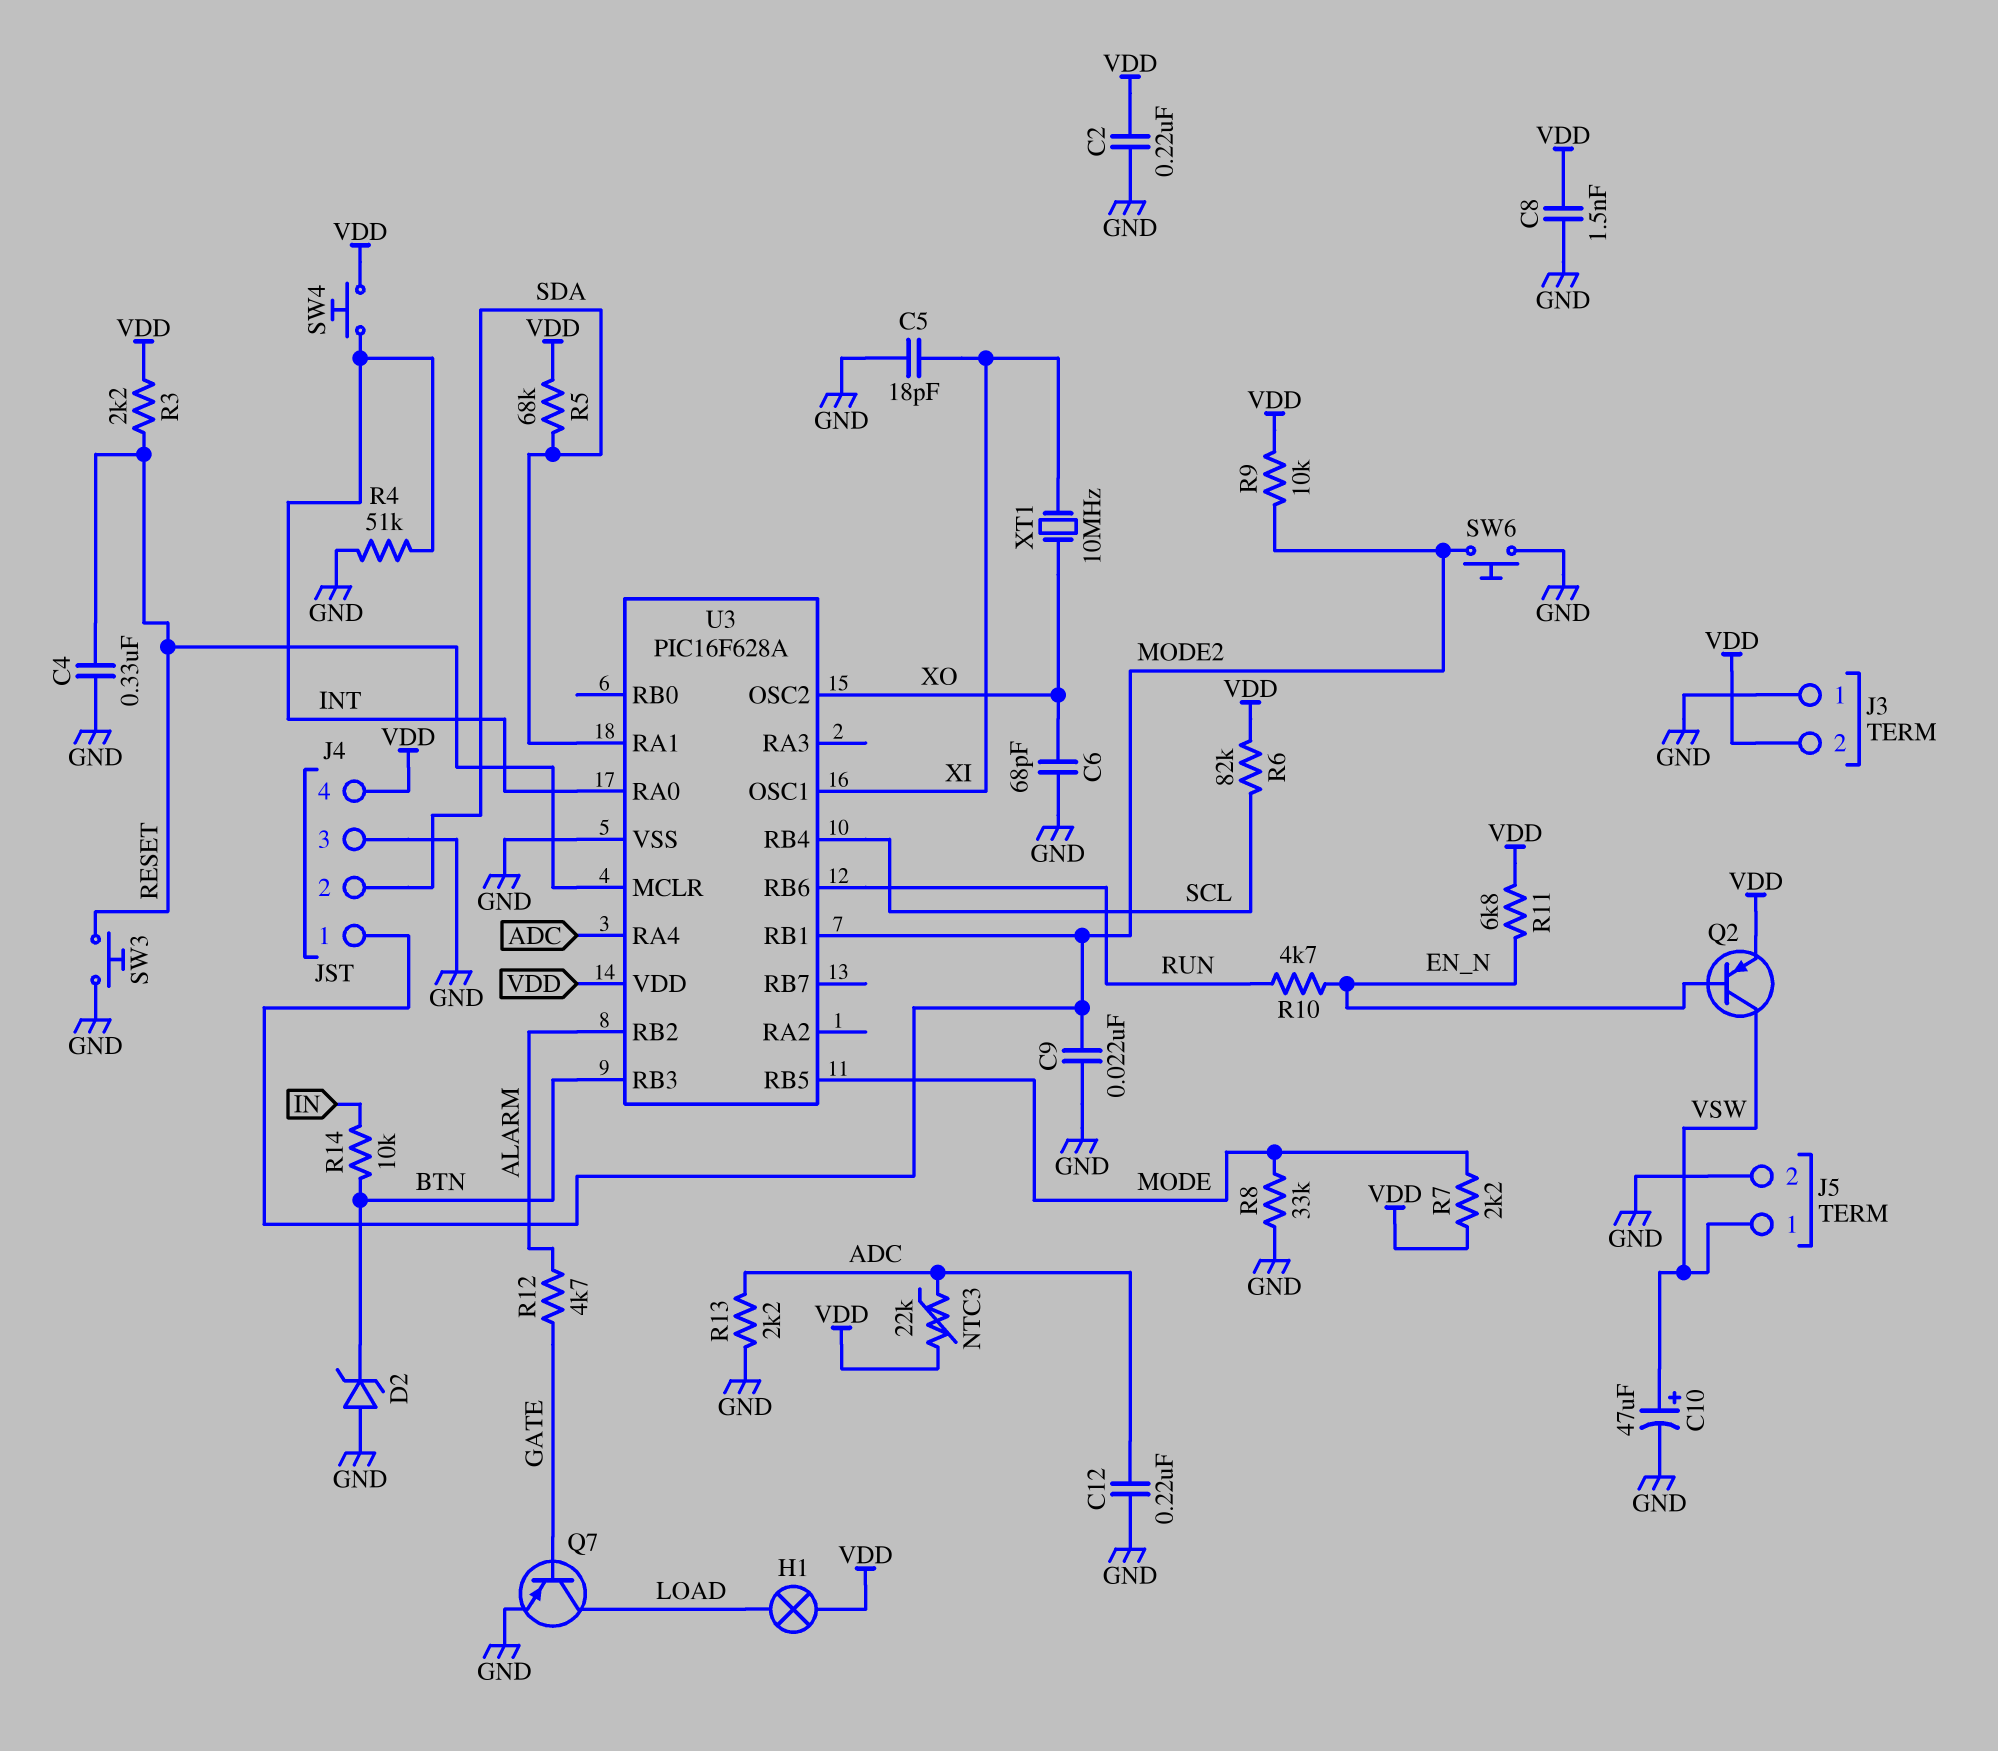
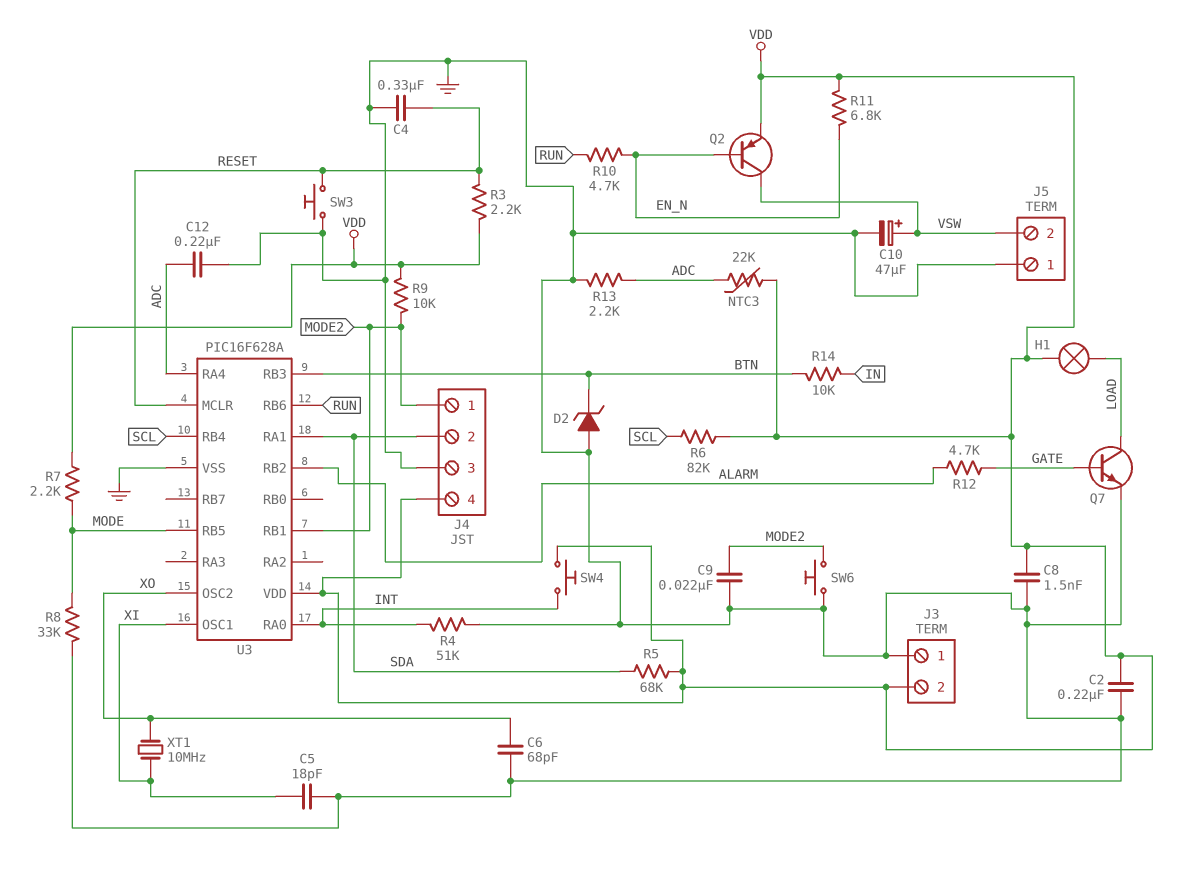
J5 pin 1: VSW -> GND
J5 pin 2: GND -> VSW
Q7: PNP (B GATE, C LOAD, E GND) -> NPN (B GATE, C LOAD, E GND)

